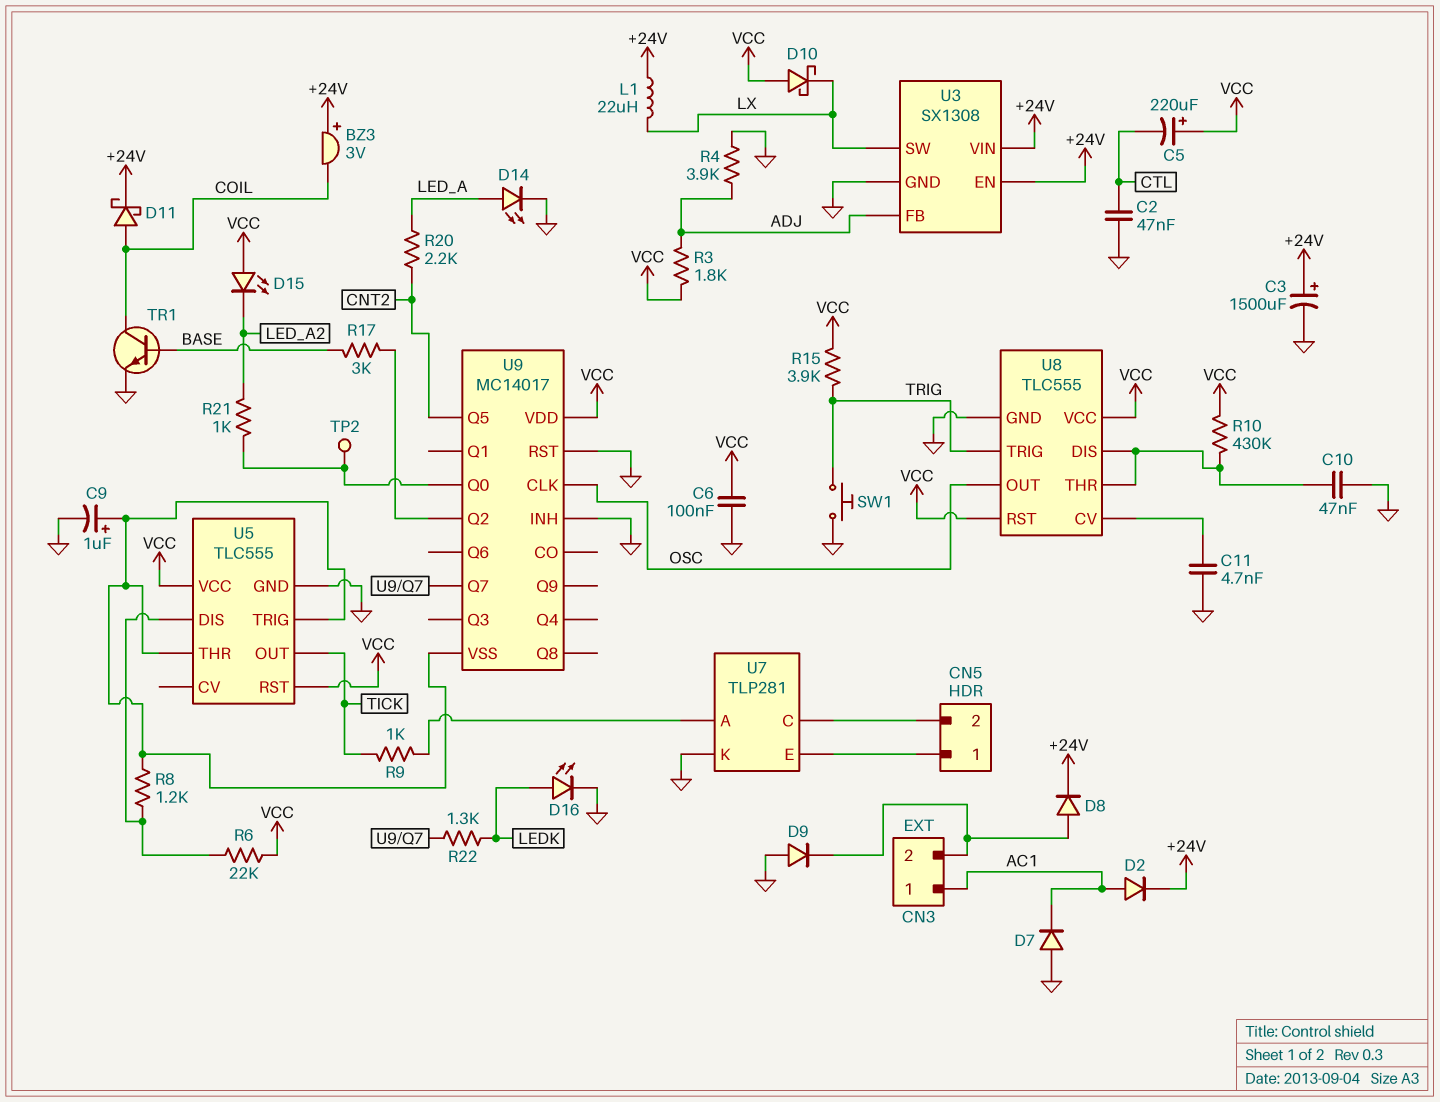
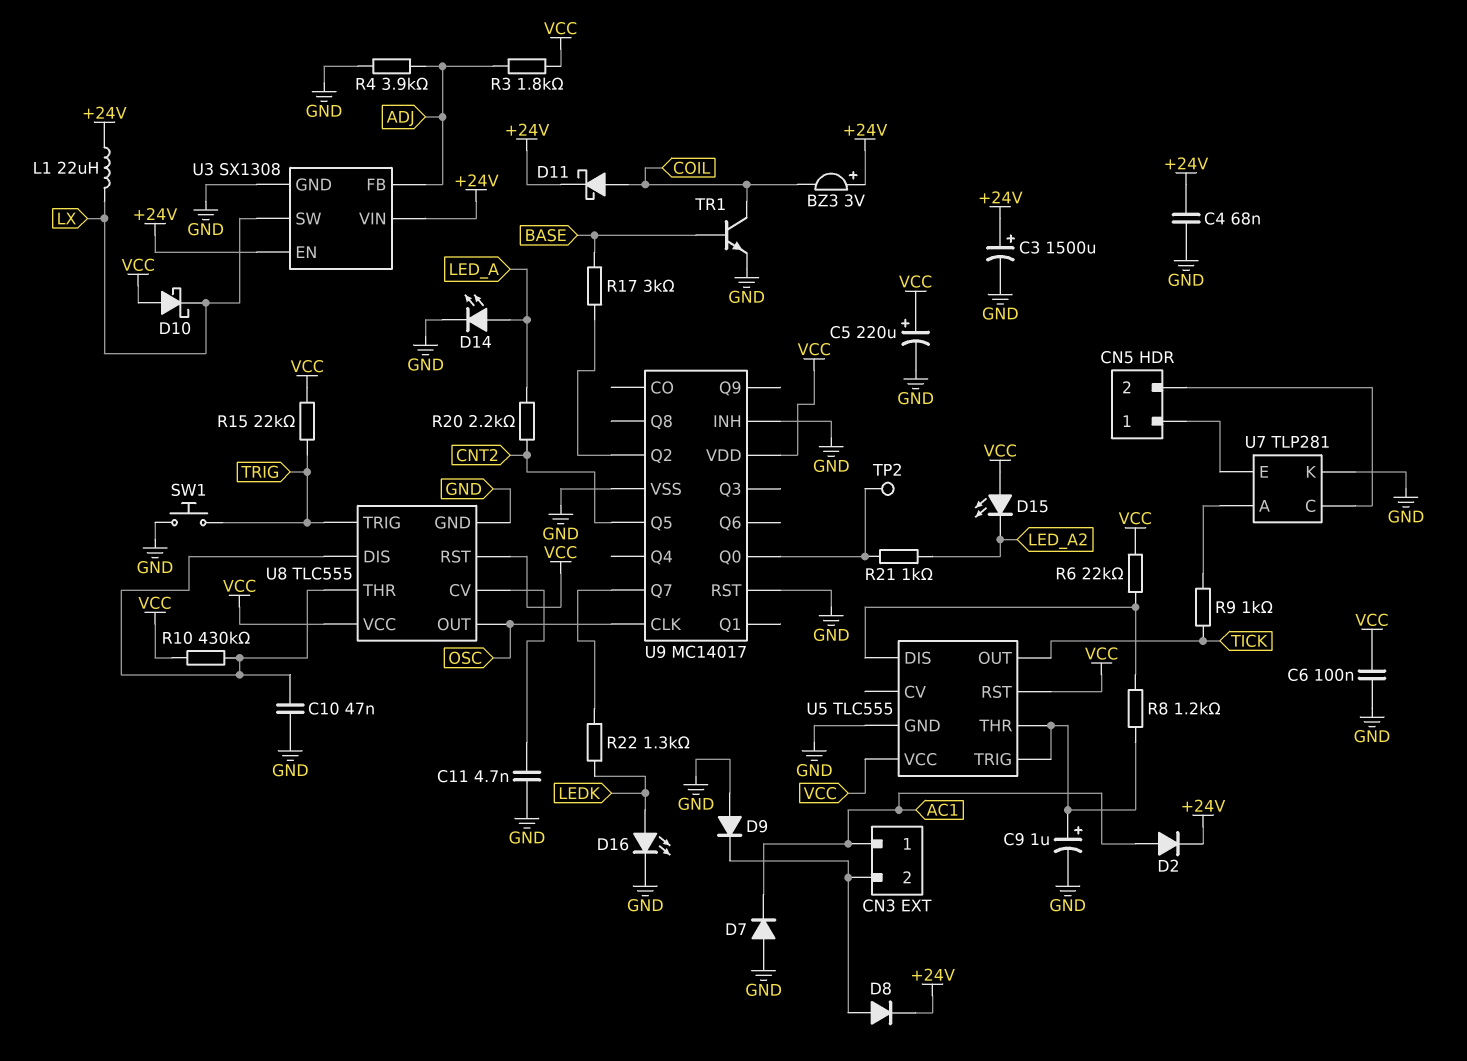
C2: 47nF (CTL, GND) -> none
C4: none -> 68nF (+24V, GND)
C5: 220uF (plus VCC, minus CTL) -> 220uF (plus VCC, minus GND)
R15: 3.9k (TRIG, VCC) -> 22k (TRIG, VCC)
U9 pin VSS: U5/THR -> GND

